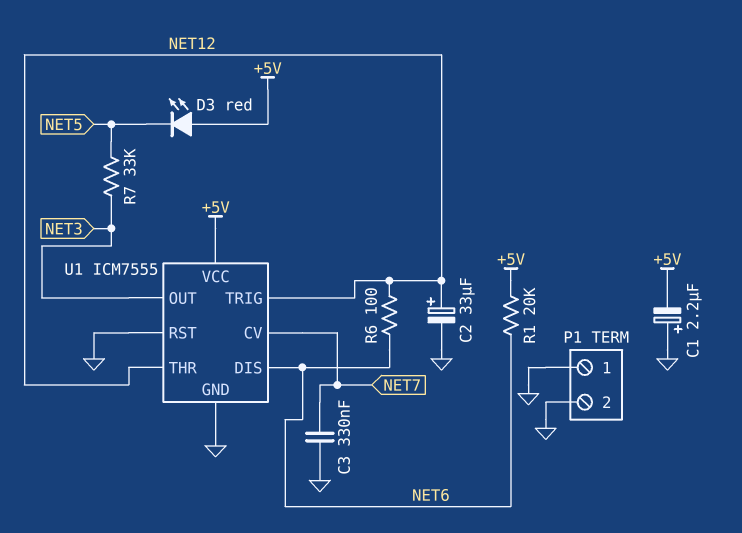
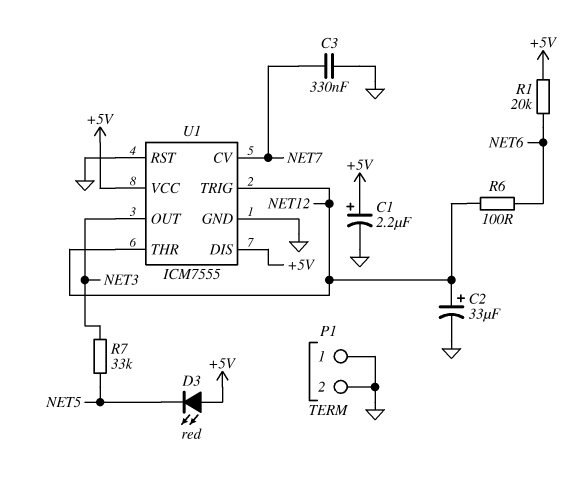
C1: 2.2uF (plus GND, minus +5V) -> 2.2uF (plus +5V, minus GND)
U1 pin DIS: NET6 -> +5V

